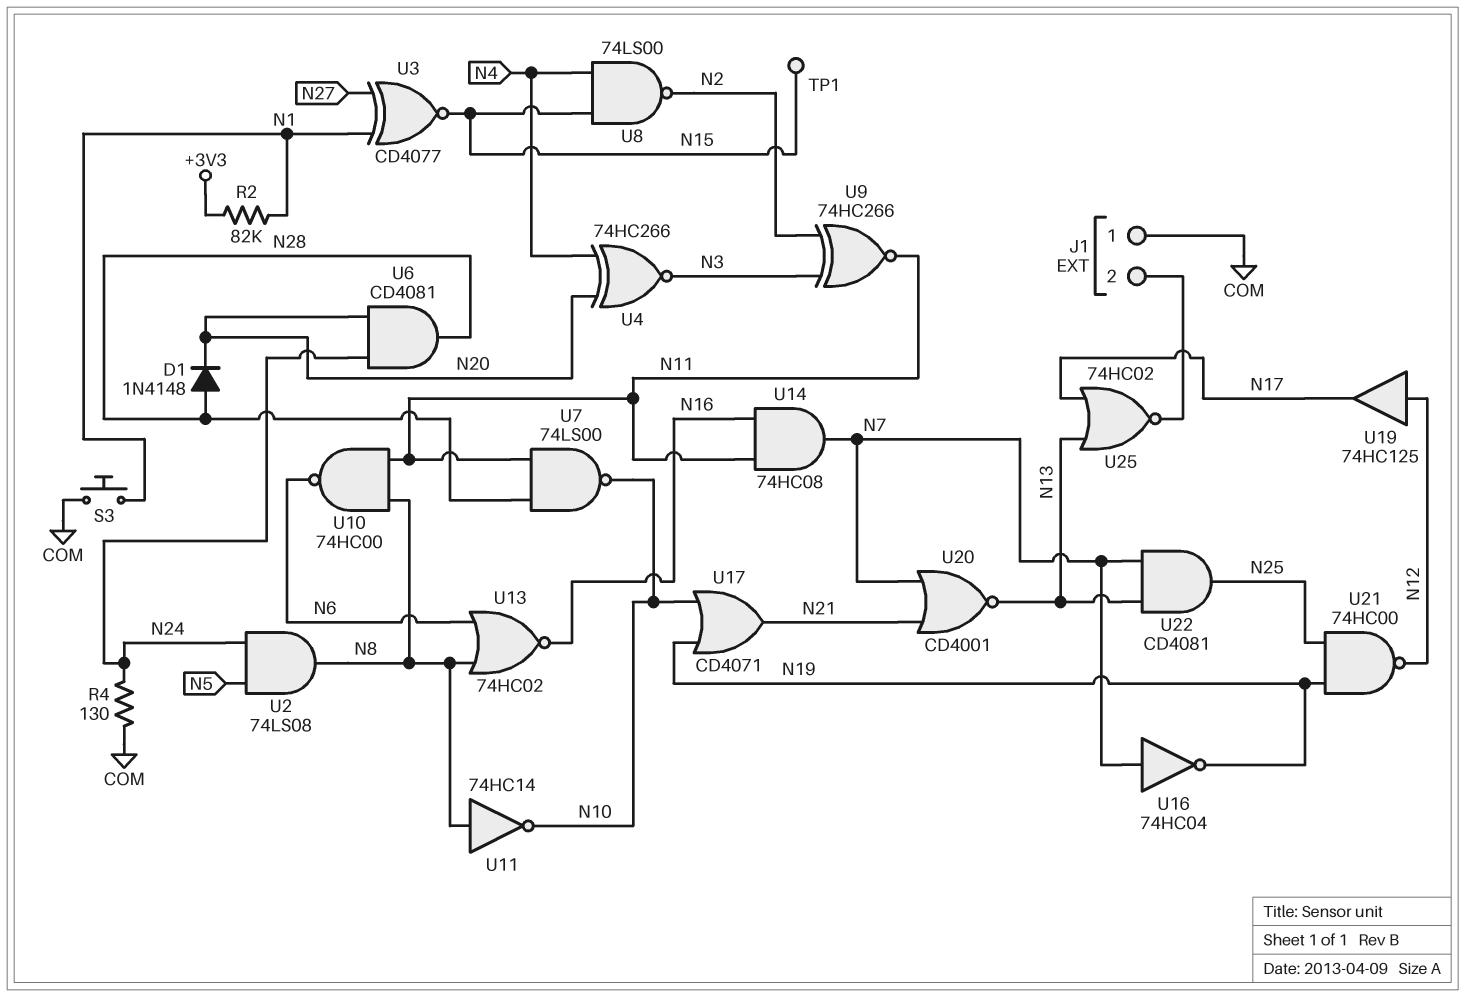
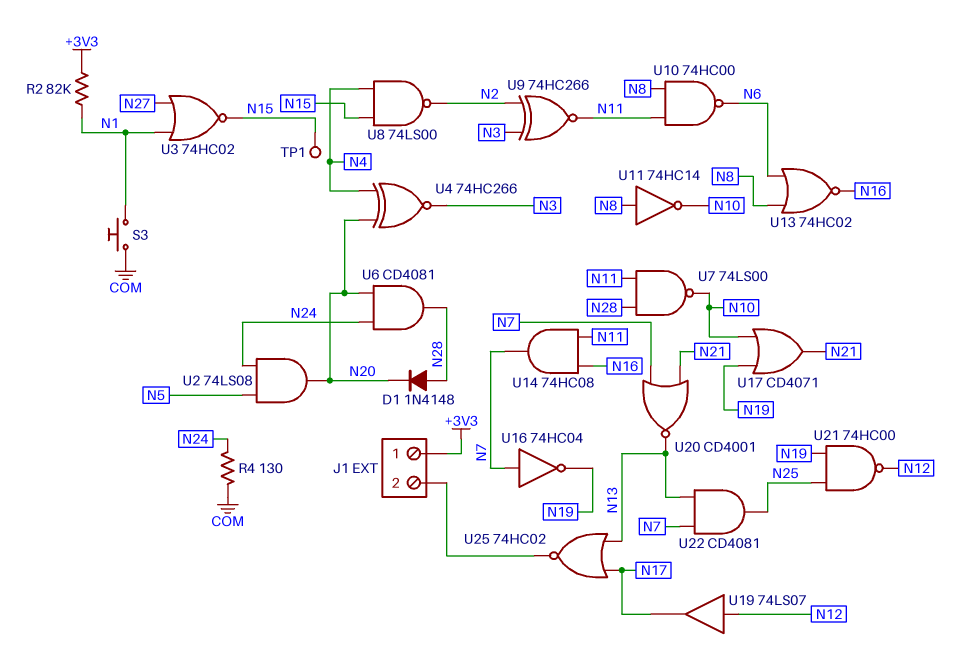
J1 pin 1: COM -> +3V3
U2: AND 74LS08 (in N5, in N24, out N8) -> AND 74LS08 (in N5, in N24, out N20)
U3: XNOR CD4077 (in N1, in N27, out N15) -> NOR 74HC02 (in N1, in N27, out N15)
U19: buffer 74HC125 (in N12, out N17) -> buffer 74LS07 (in N12, out N17)

